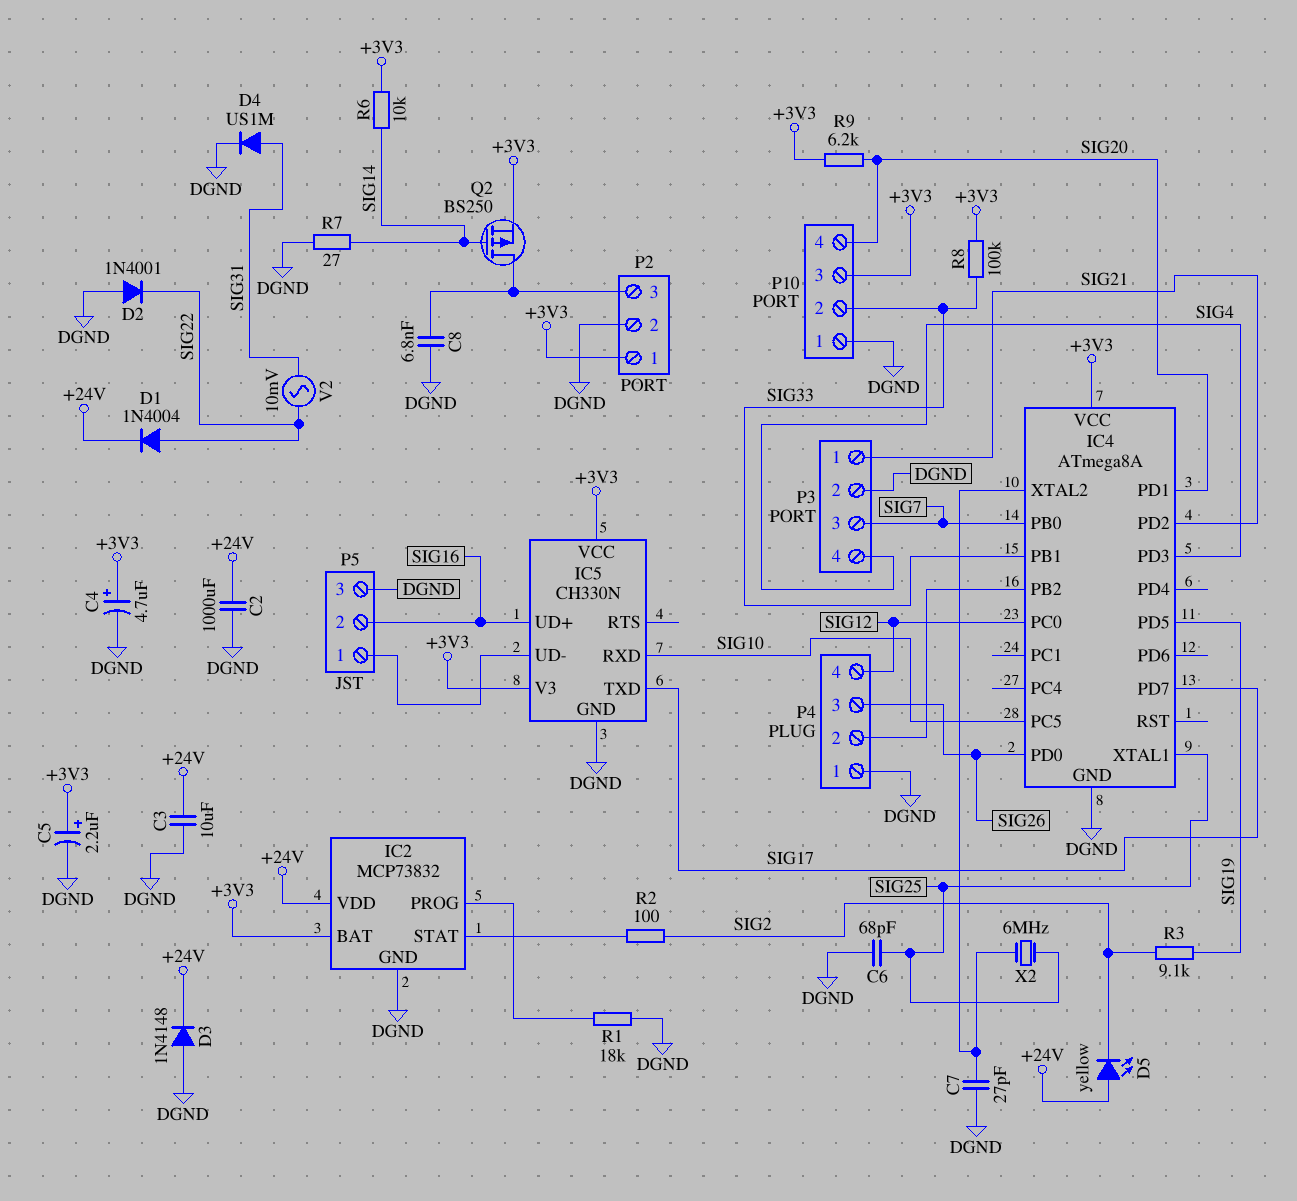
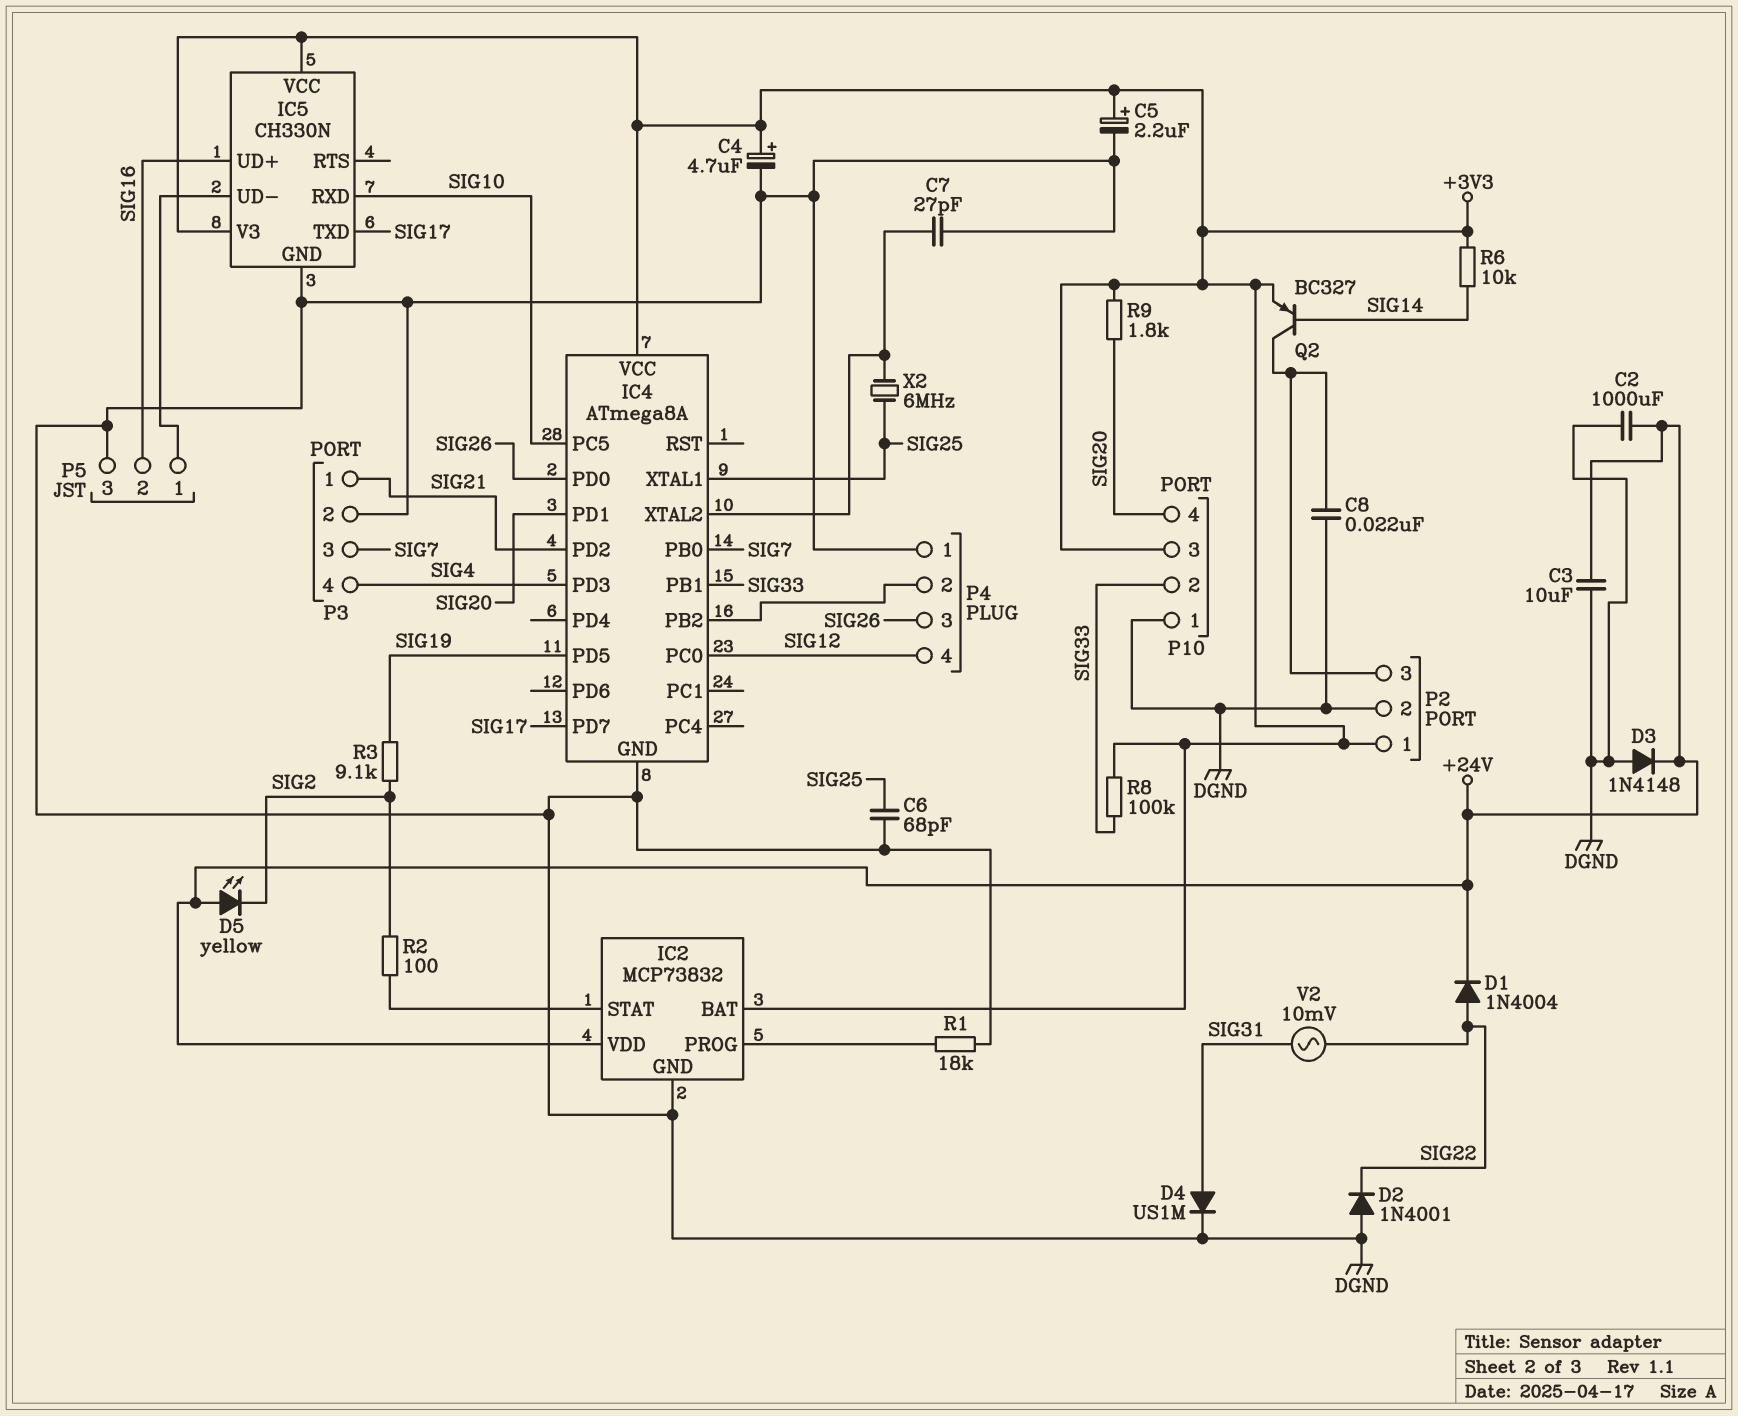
C8: 6.8nF (DGND, P2/3) -> 22nF (DGND, P2/3)
Q2: PMOS BS250 (G SIG14, D P2/3, S +3V3) -> PNP BC327 (B SIG14, C P2/3, E +3V3)
R7: 27 (DGND, SIG14) -> none
R9: 6.2k (+3V3, SIG20) -> 1.8k (+3V3, SIG20)

